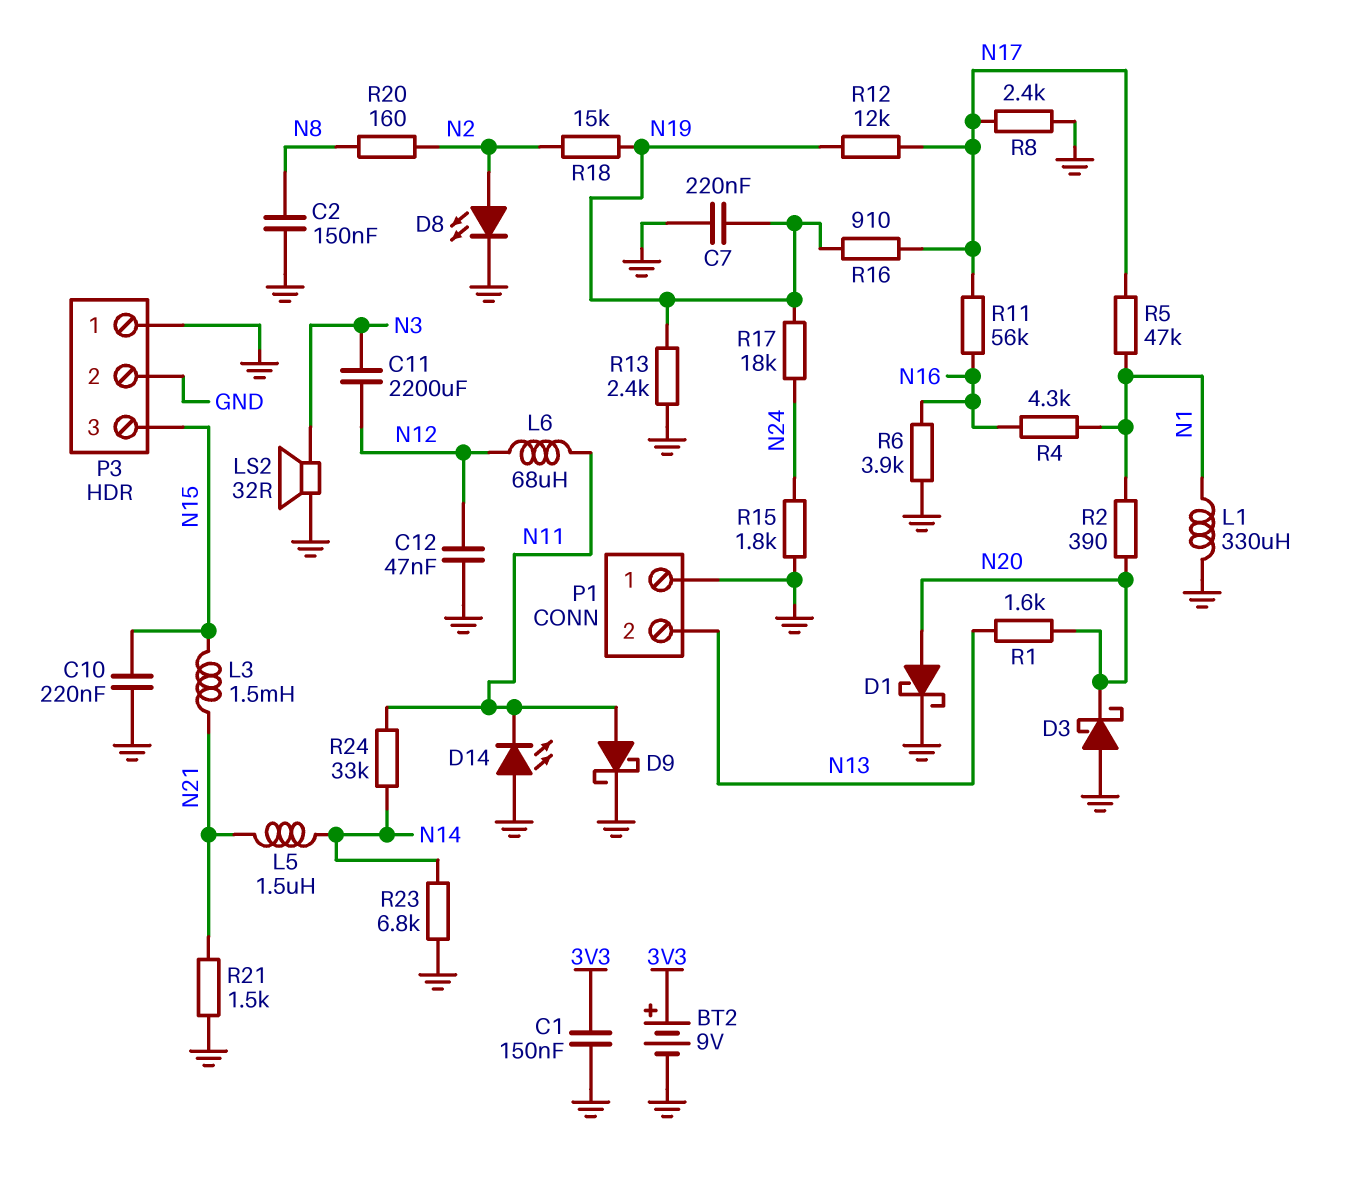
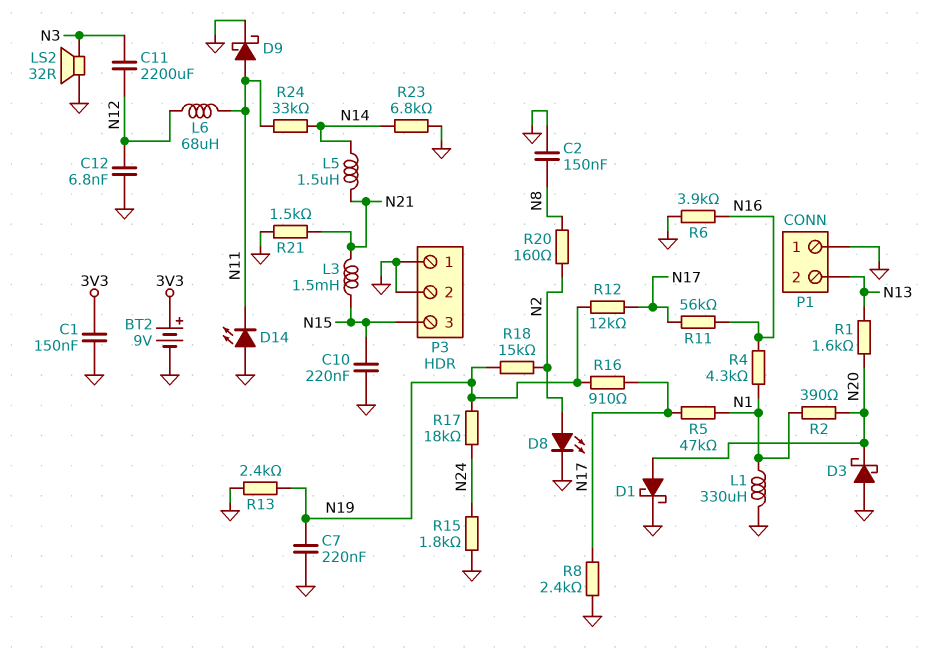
C12: 47nF (GND, N12) -> 6.8nF (GND, N12)

